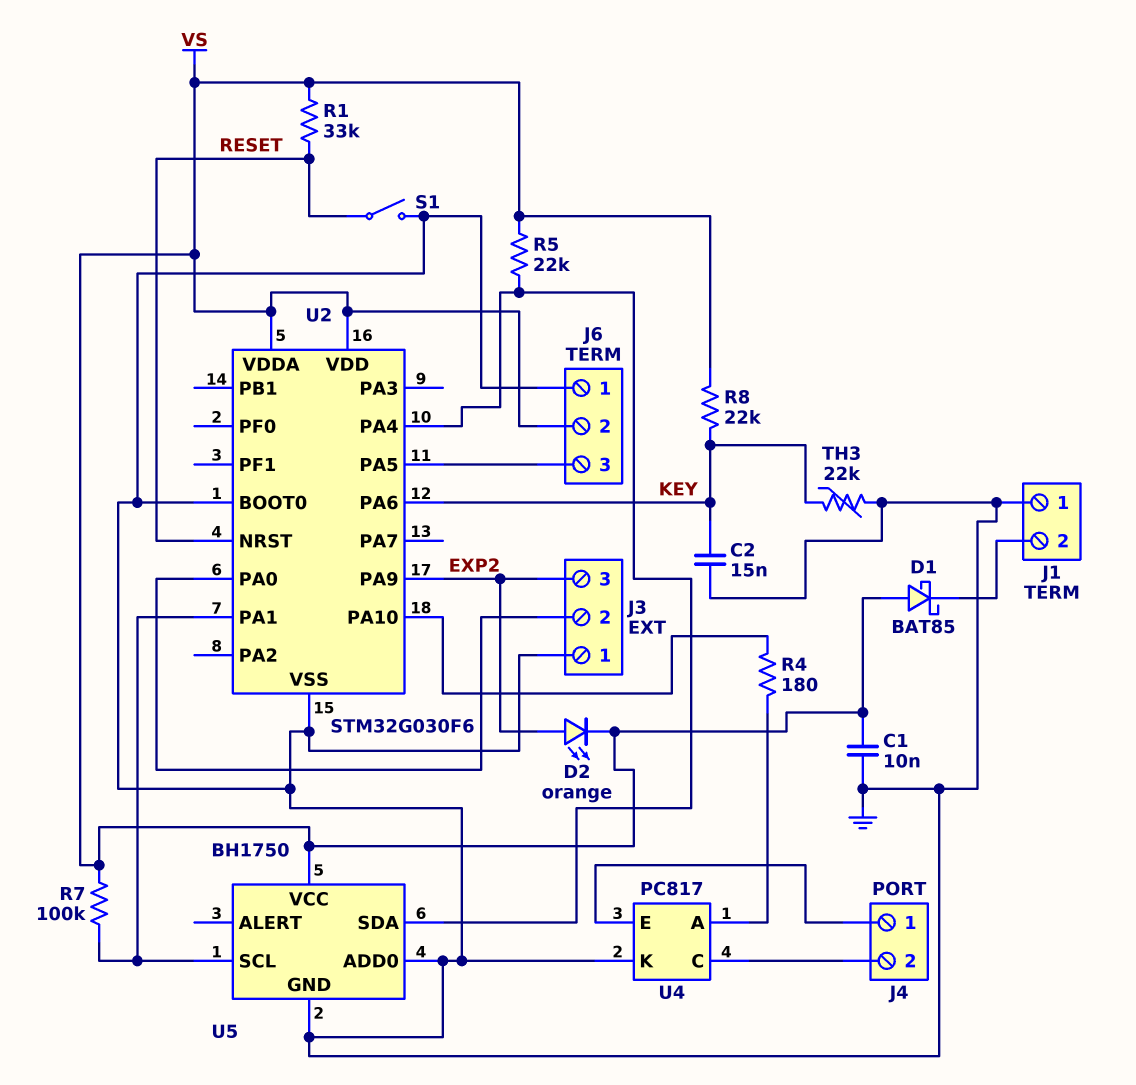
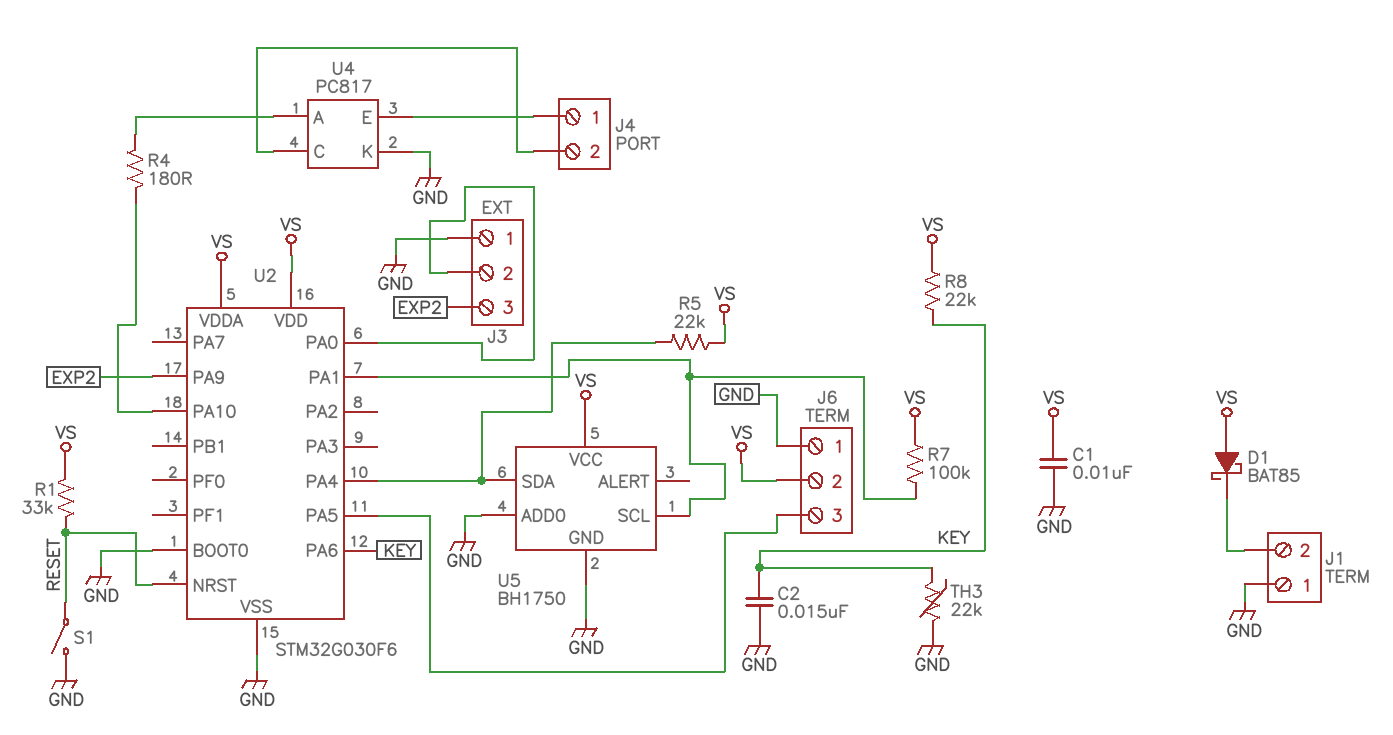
D2: LED orange (A EXP2, K VS) -> none

